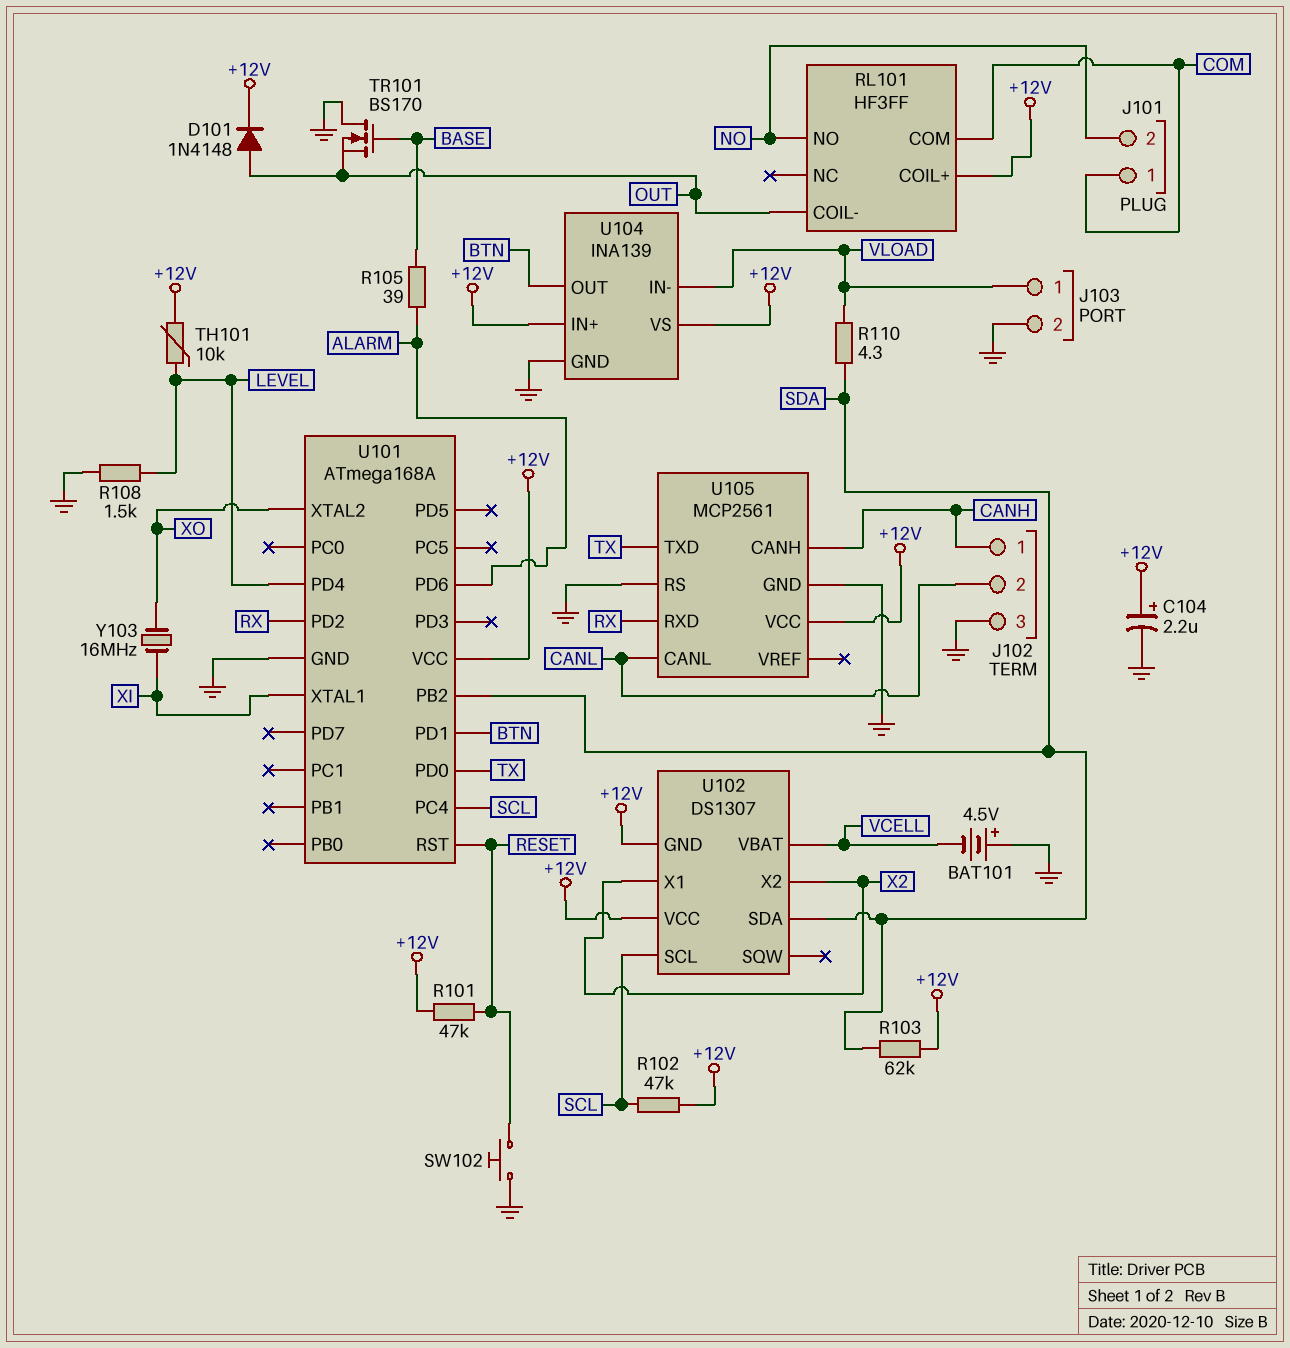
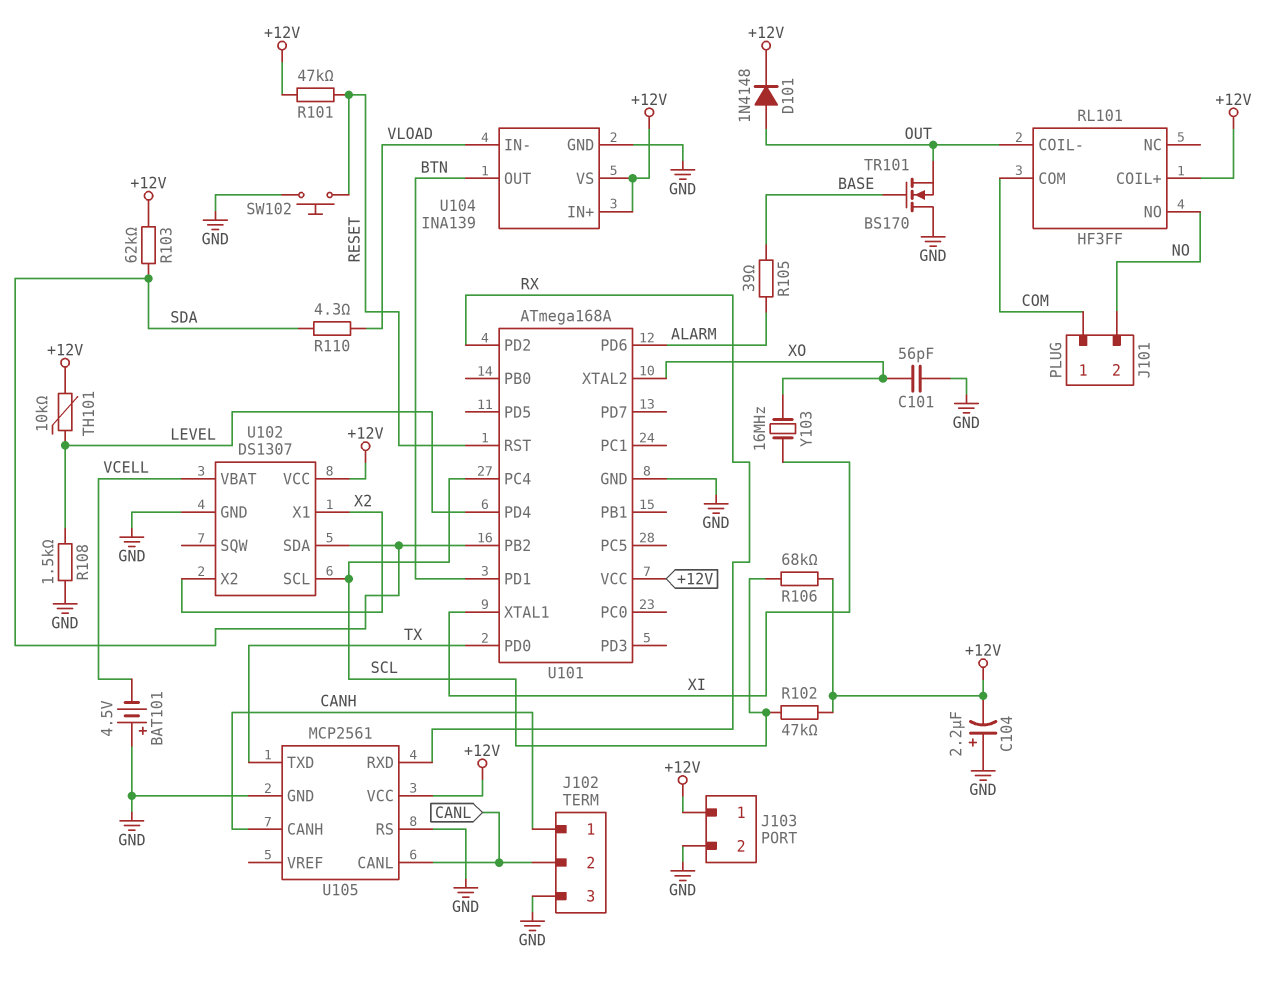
C101: none -> 56pF (GND, XO)
C104: 2.2uF (plus +12V, minus GND) -> 2.2uF (plus GND, minus +12V)
J103 pin 1: VLOAD -> +12V
R106: none -> 68k (+12V, SCL)
U102 pin GND: +12V -> GND

